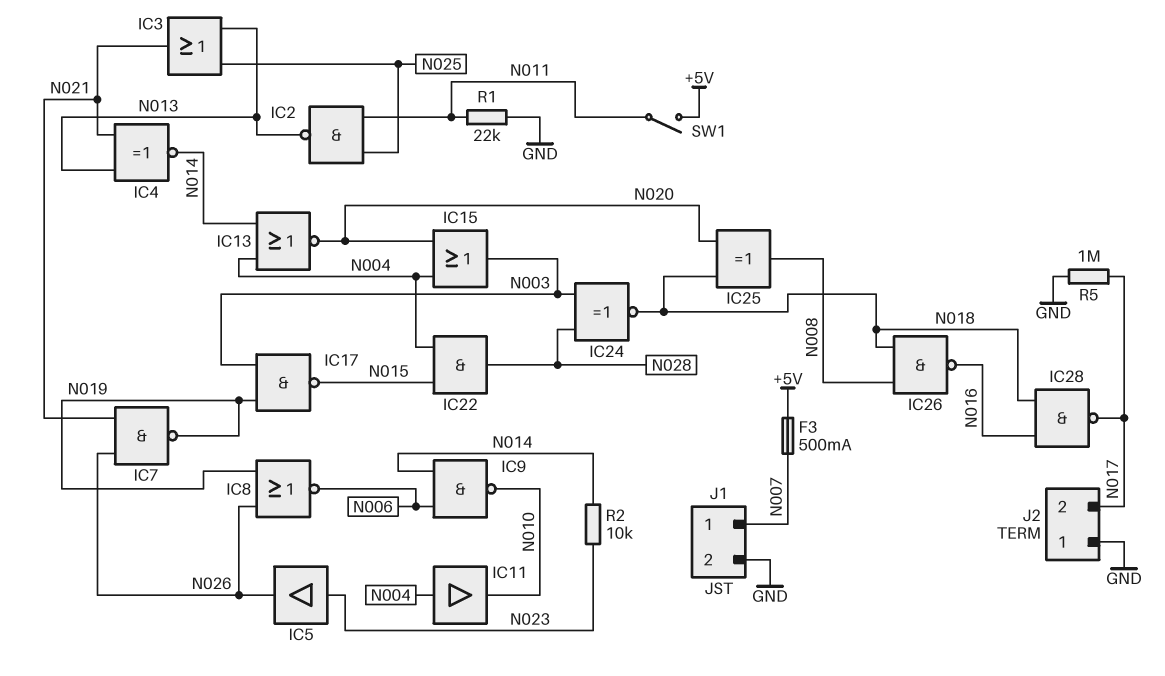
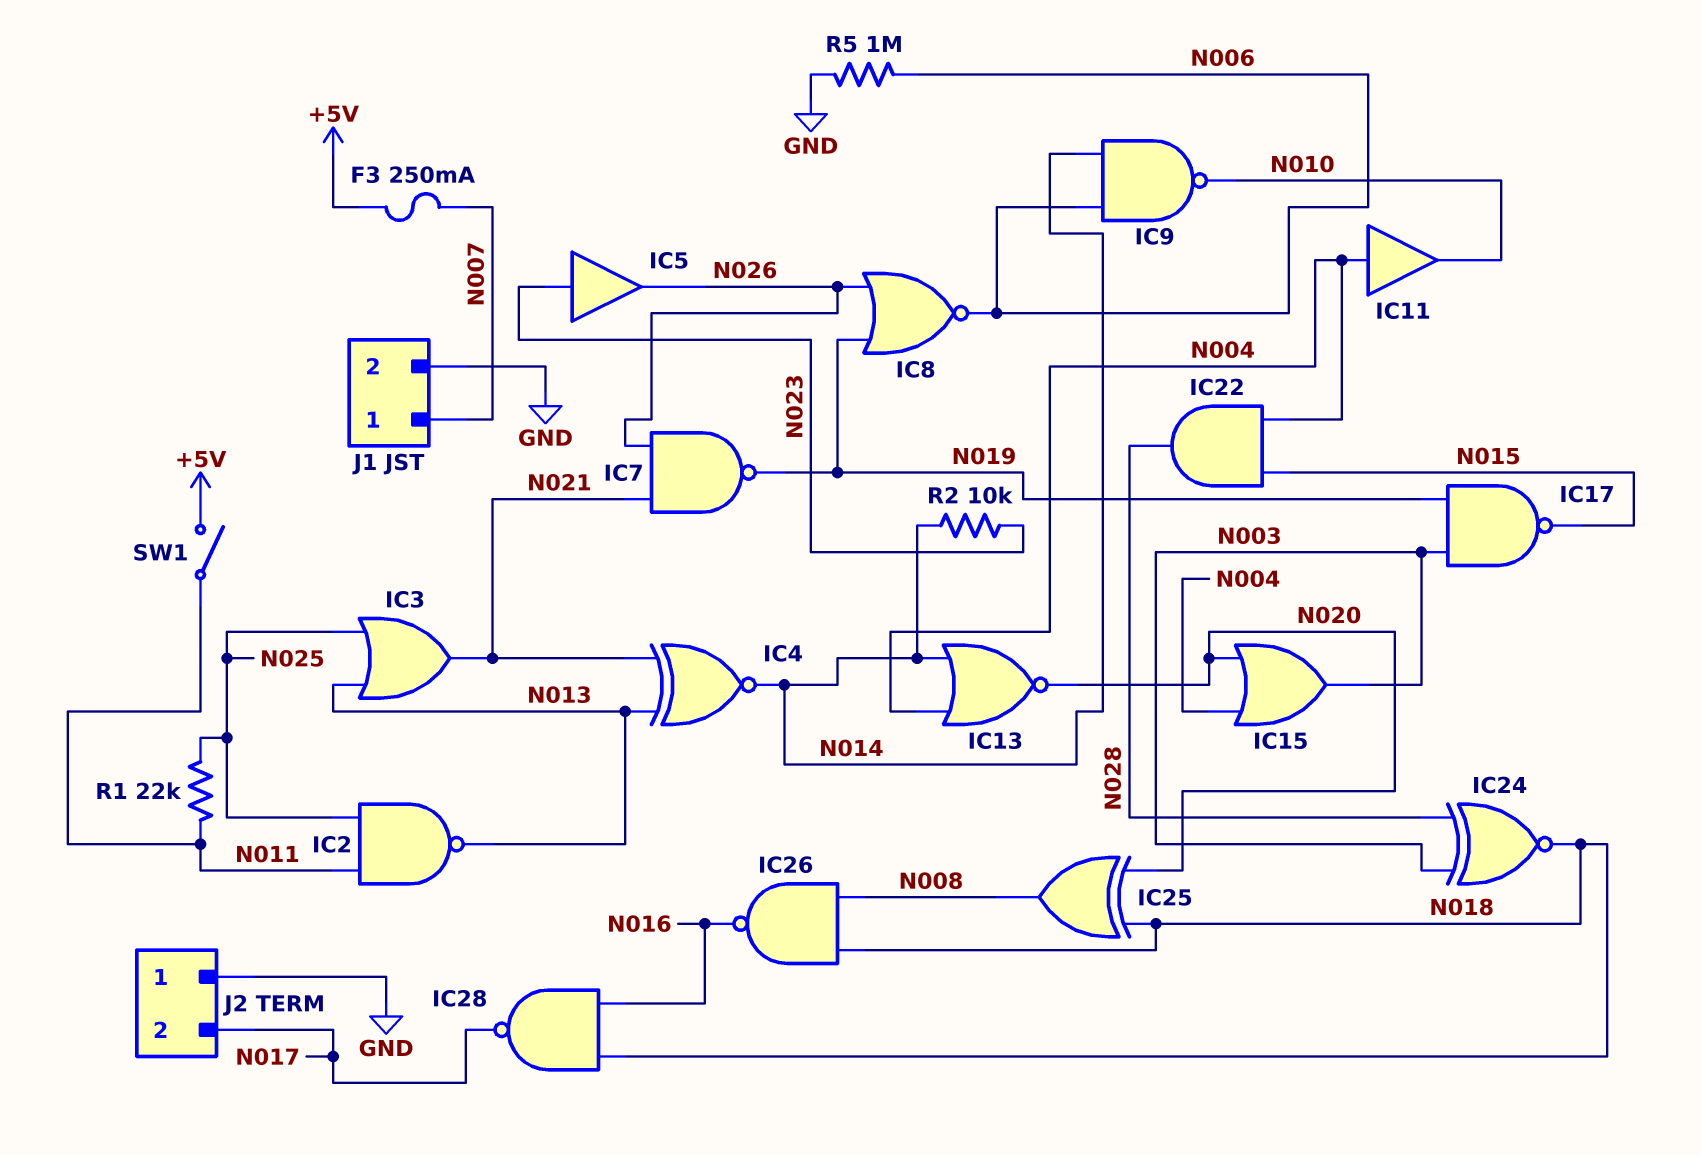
F3: 500mA (+5V, N007) -> 250mA (+5V, N007)
R1: 22k (GND, N011) -> 22k (N011, N025)
R5: 1M (GND, N017) -> 1M (GND, N006)

